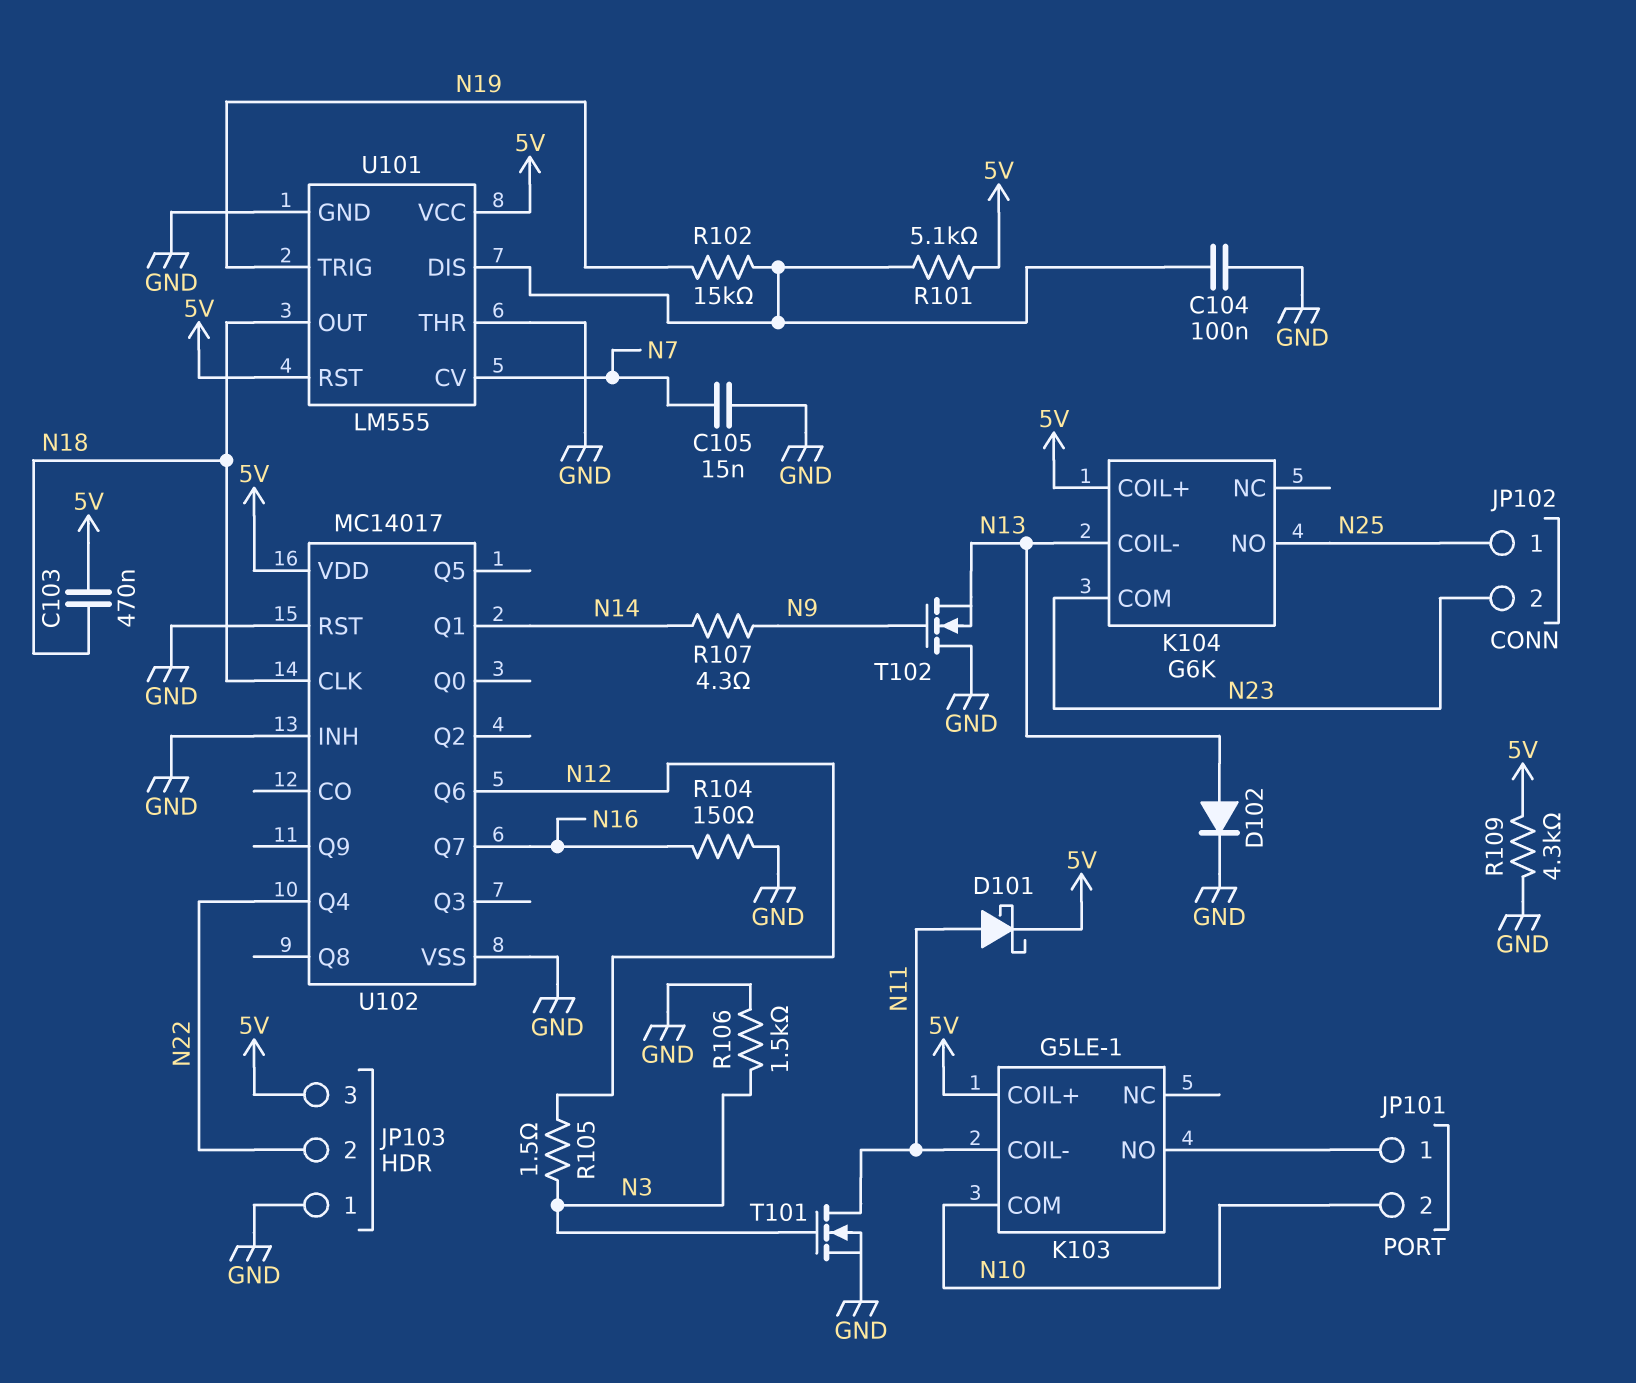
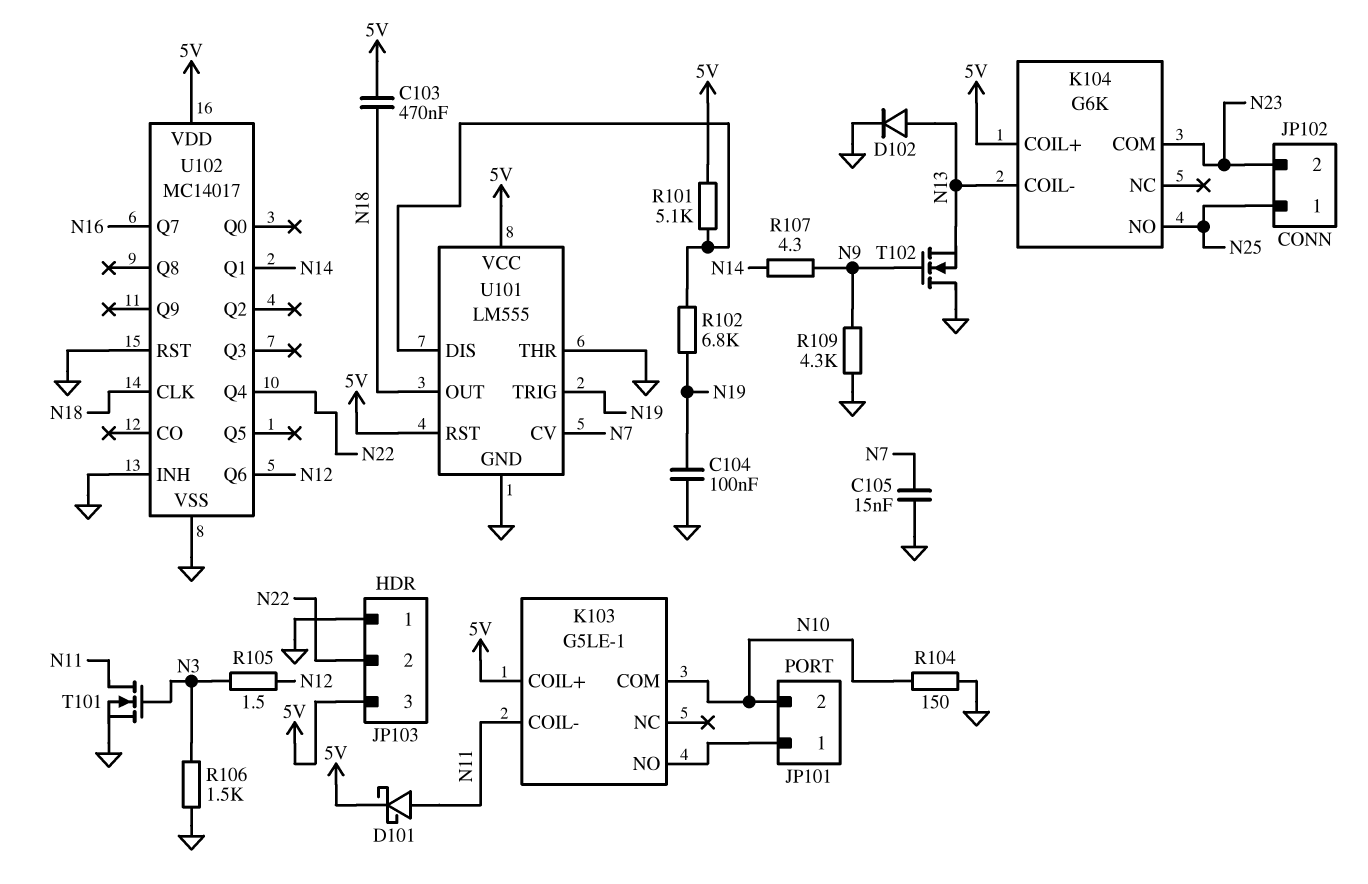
C104: 100nF (GND, U101/DIS) -> 100nF (GND, N19)
R102: 15k (N19, U101/DIS) -> 6.8k (N19, U101/DIS)
R104: 150 (GND, N16) -> 150 (GND, N10)
R109: 4.3k (5V, GND) -> 4.3k (GND, N9)

